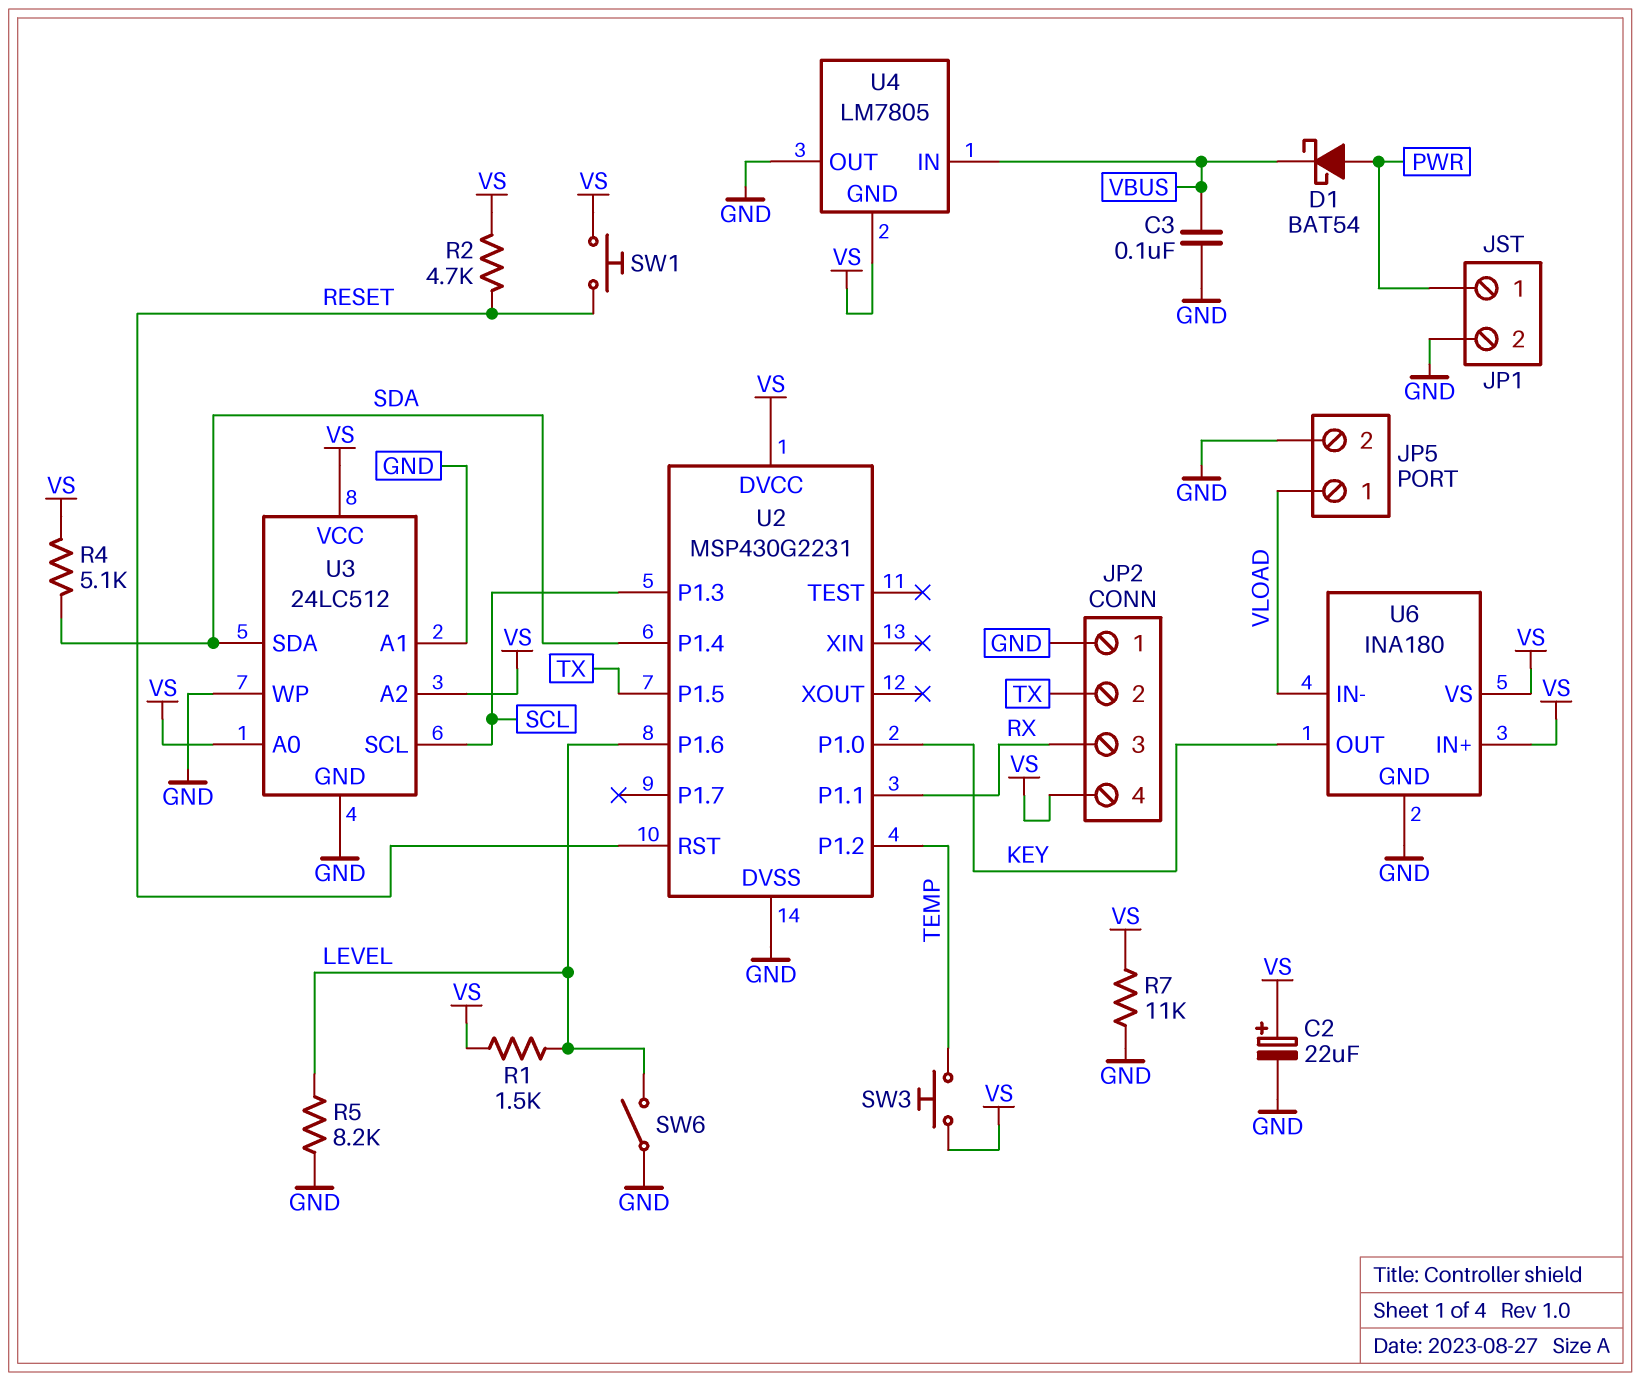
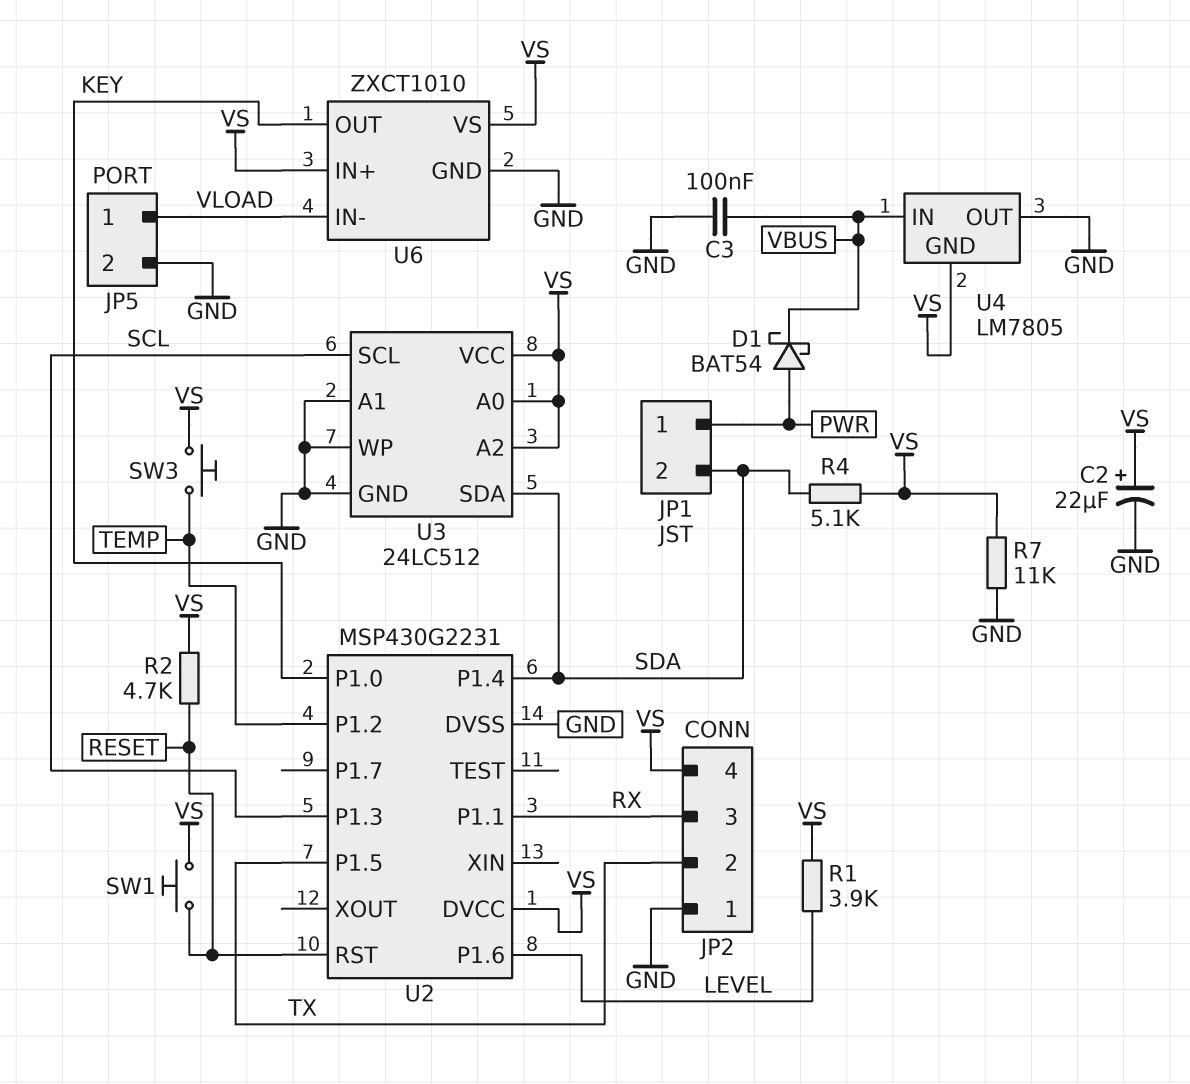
JP1 pin 2: GND -> SDA
R1: 1.5k (LEVEL, VS) -> 3.9k (LEVEL, VS)
R5: 8.2k (GND, LEVEL) -> none
SW6: switch (GND, LEVEL) -> none
U6: INA180 -> ZXCT1010

